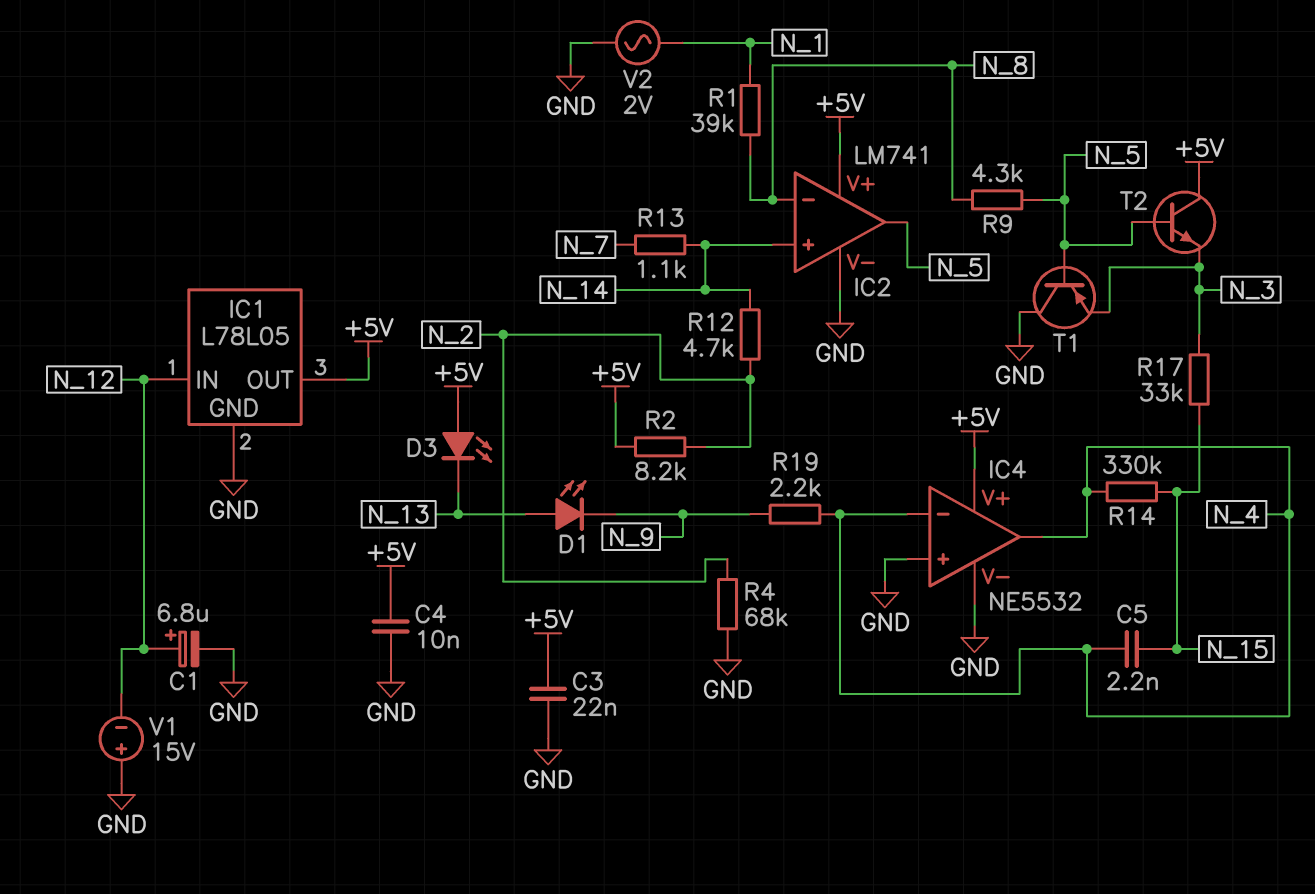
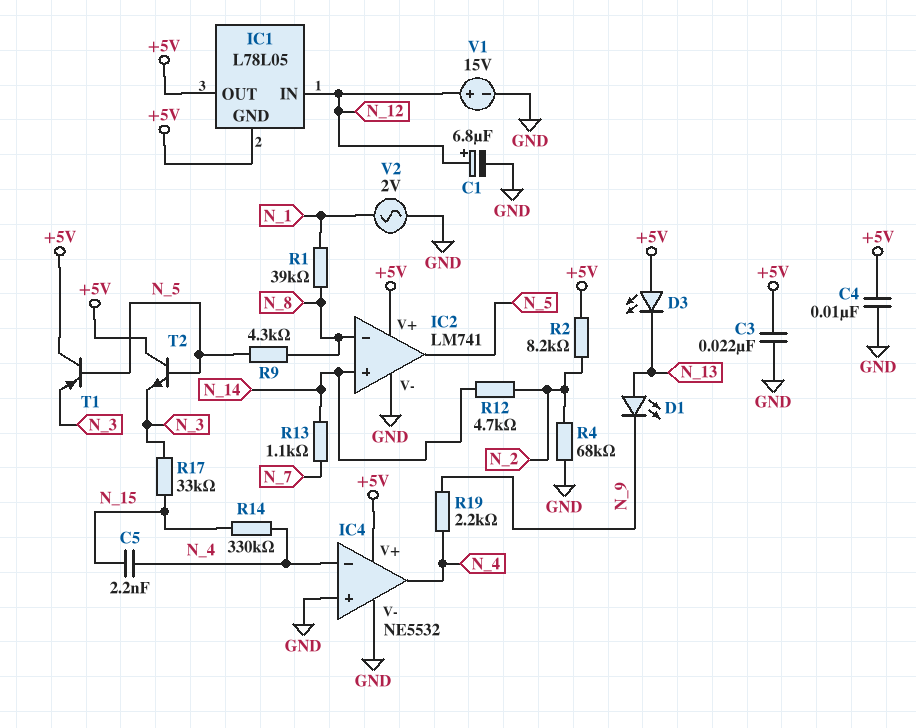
IC1 pin GND: GND -> +5V
T1: PNP (B N_5, C GND, E N_3) -> PNP (B N_5, C +5V, E N_3)
V1: 15V (plus GND, minus N_12) -> 15V (plus N_12, minus GND)

